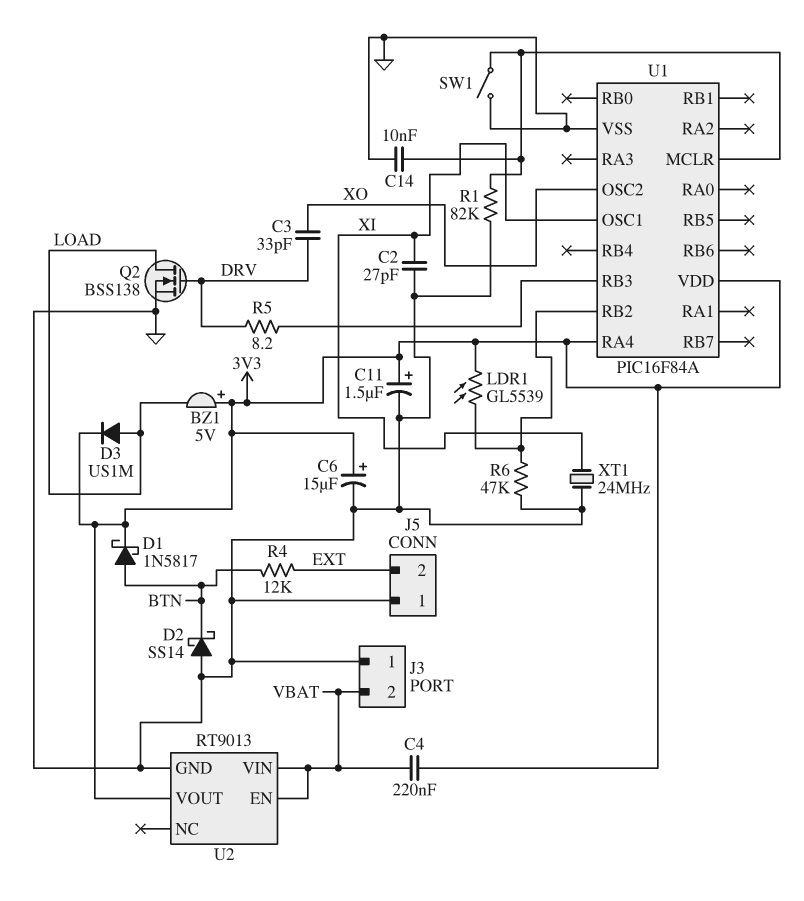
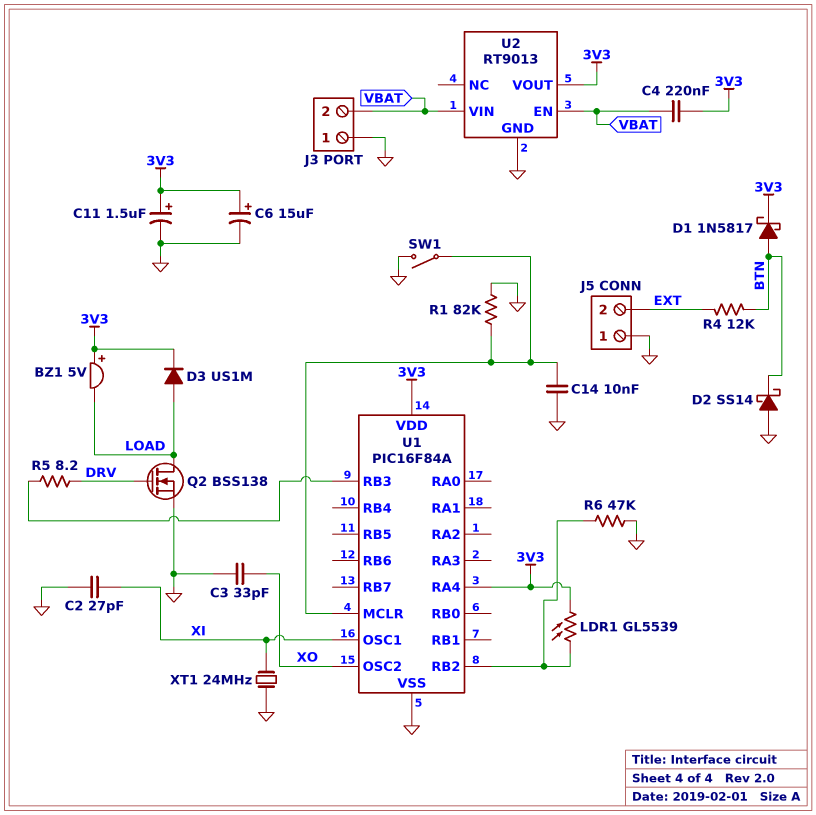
C3: 33pF (DRV, XO) -> 33pF (GND, XO)

